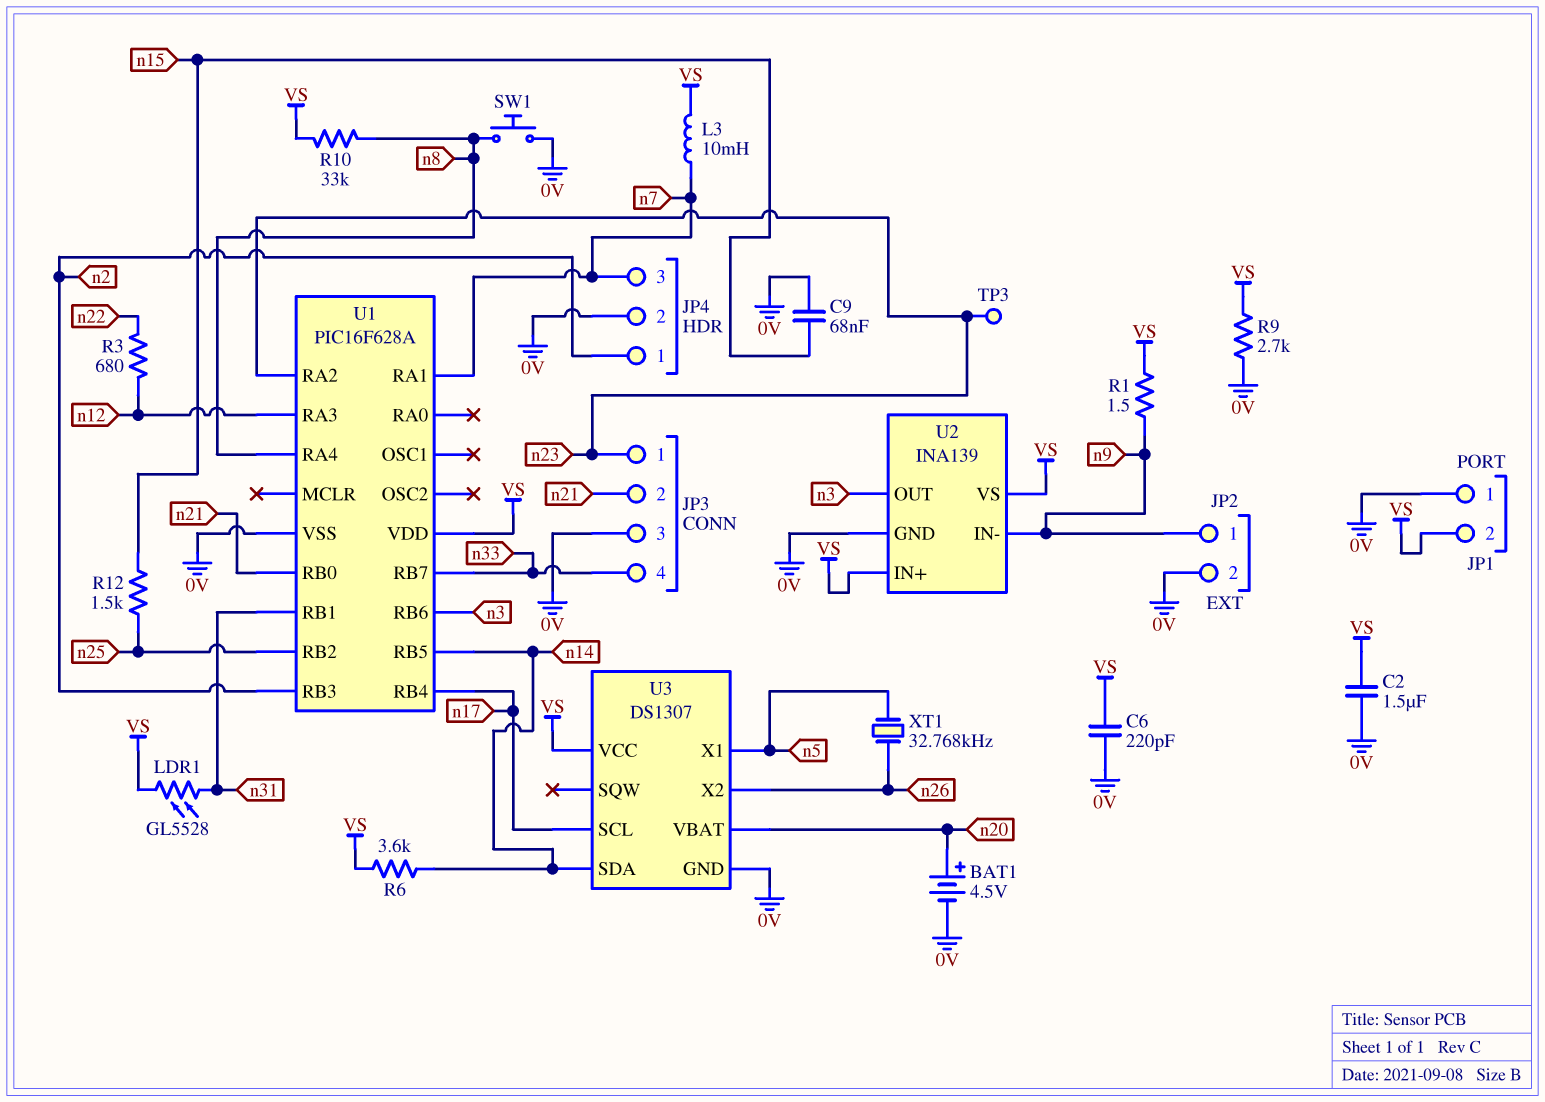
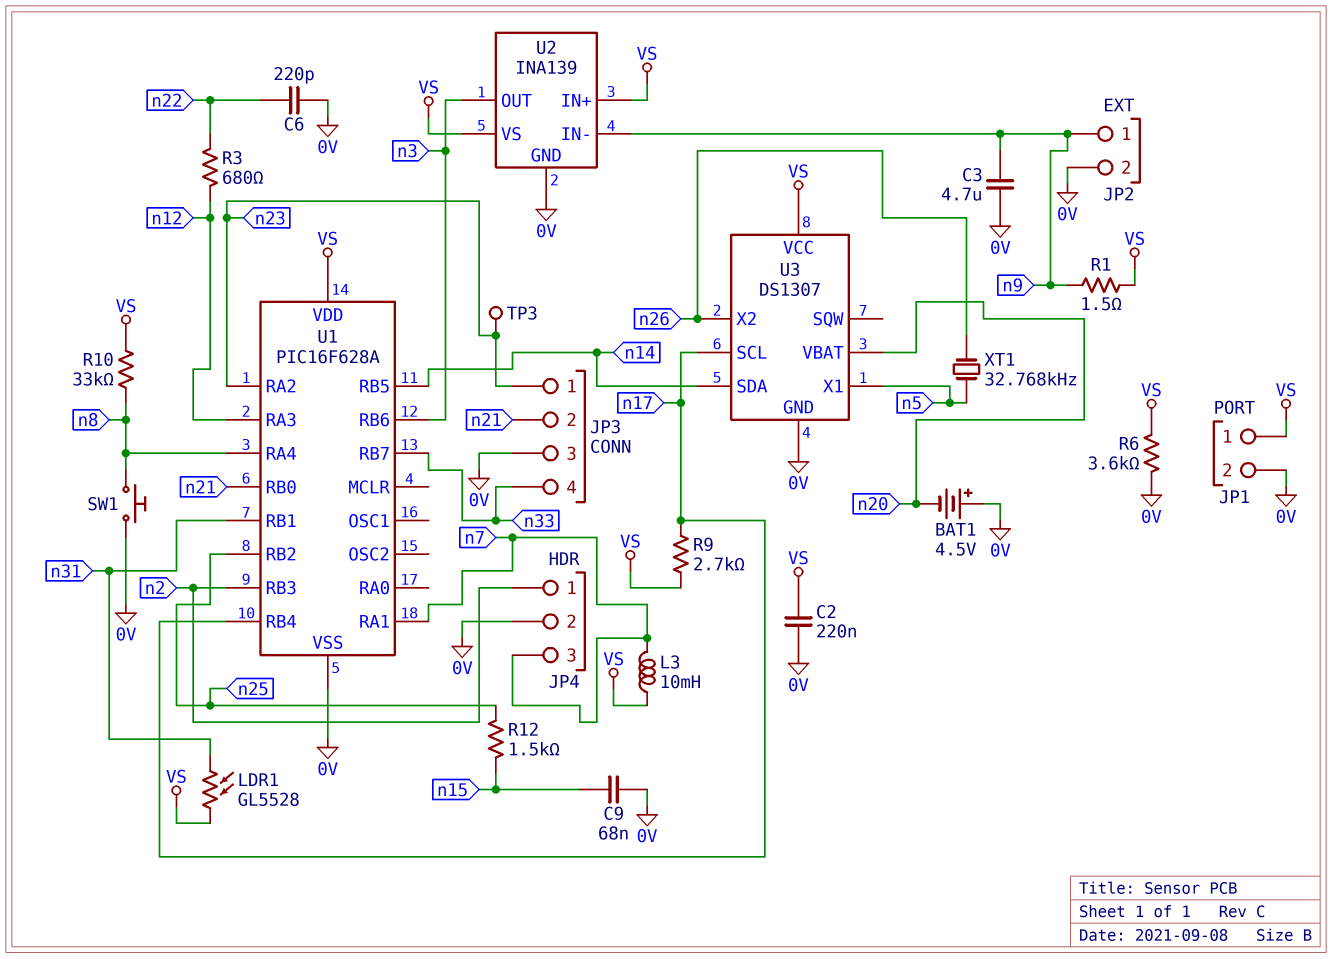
BAT1: 4.5V (plus n20, minus 0V) -> 4.5V (plus 0V, minus n20)
C2: 1.5uF (0V, VS) -> 220nF (0V, VS)
C3: none -> 4.7uF (0V, n9)
C6: 220pF (0V, VS) -> 220pF (0V, n22)
JP1 pin 1: 0V -> VS
JP1 pin 2: VS -> 0V
R6: 3.6k (VS, n14) -> 3.6k (0V, VS)
R9: 2.7k (0V, VS) -> 2.7k (VS, n17)

